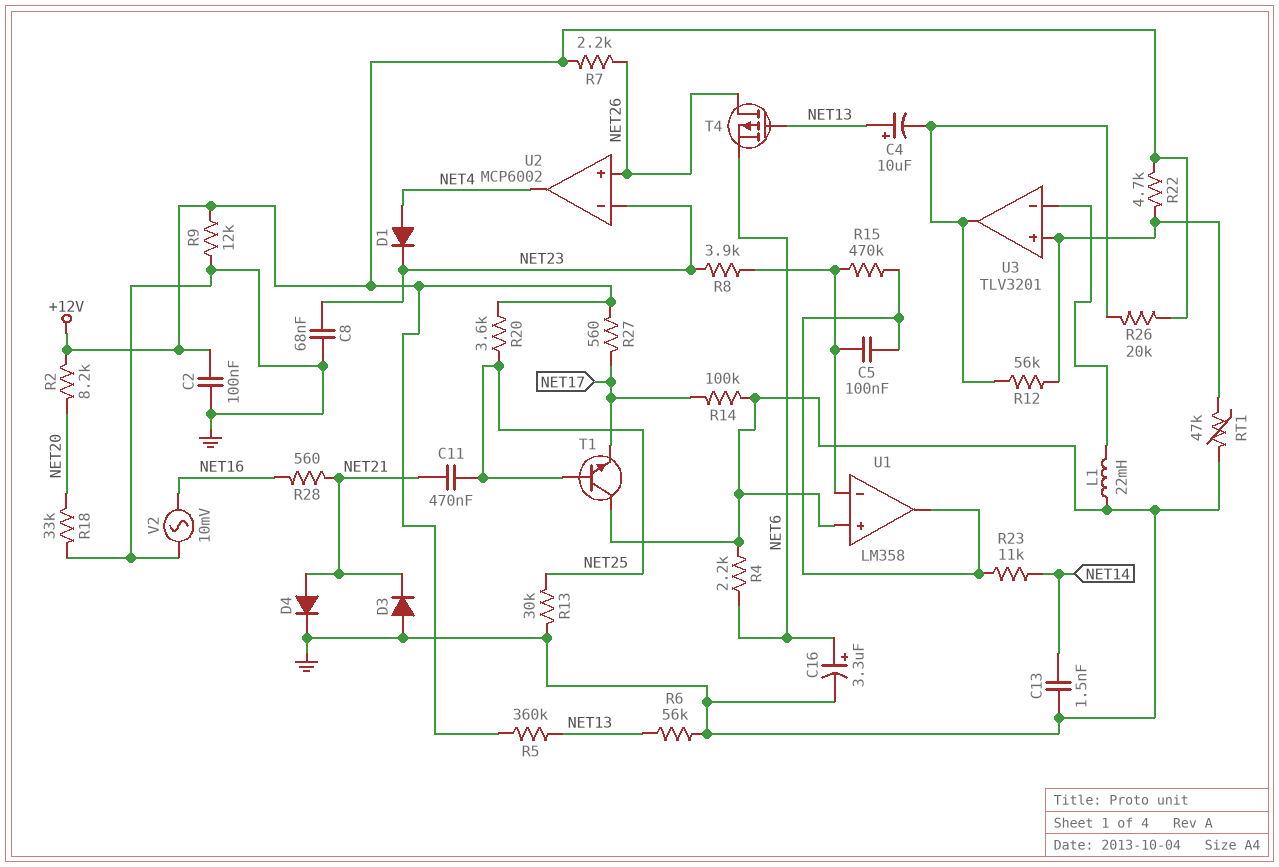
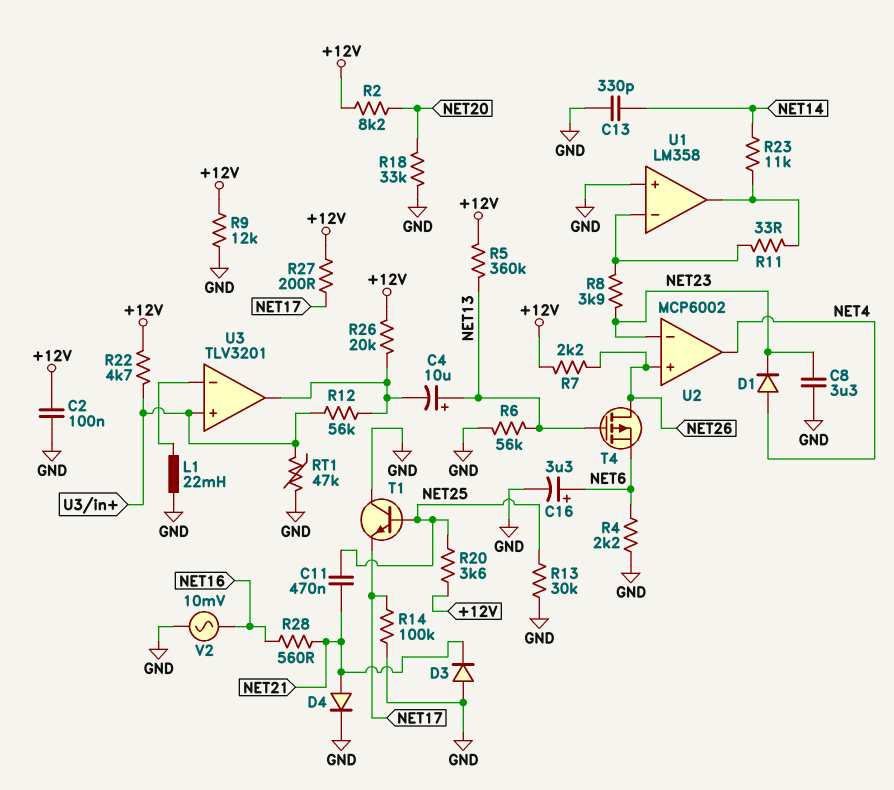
C5: 100nF (U1/in-, U1/out) -> none
C8: 68nF (GND, NET23) -> 3.3uF (GND, NET23)
C13: 1.5nF (GND, NET14) -> 330pF (GND, NET14)
R11: none -> 33 (U1/in-, U1/out)
R15: 470k (U1/in-, U1/out) -> none
R27: 560 (+12V, NET17) -> 200 (+12V, NET17)

